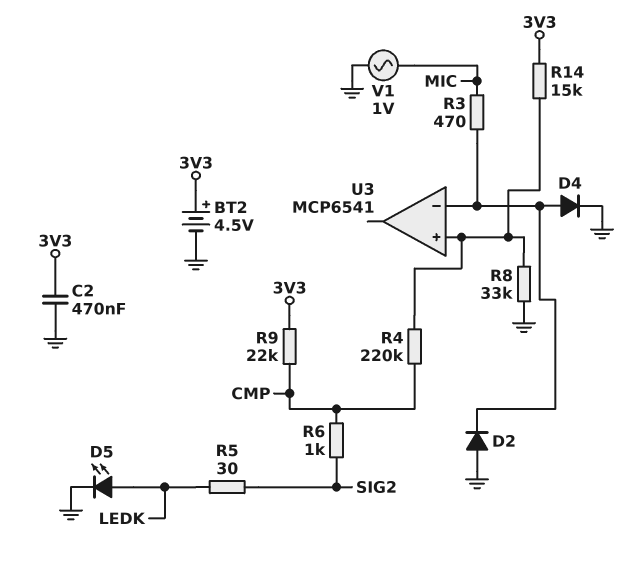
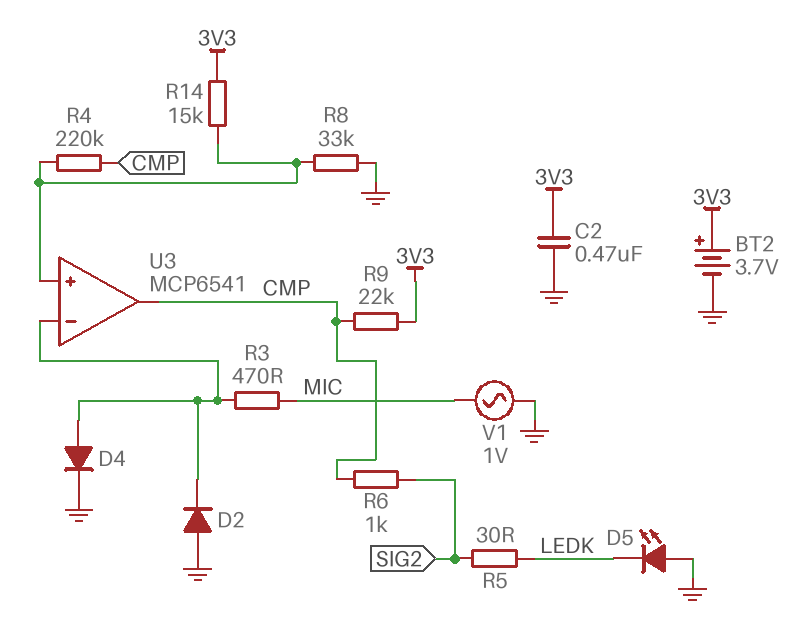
BT2: 4.5V (plus 3V3, minus GND) -> 3.7V (plus 3V3, minus GND)
D5: LED (A LEDK, K GND) -> LED (A GND, K LEDK)
U3 pin out: none -> CMP

